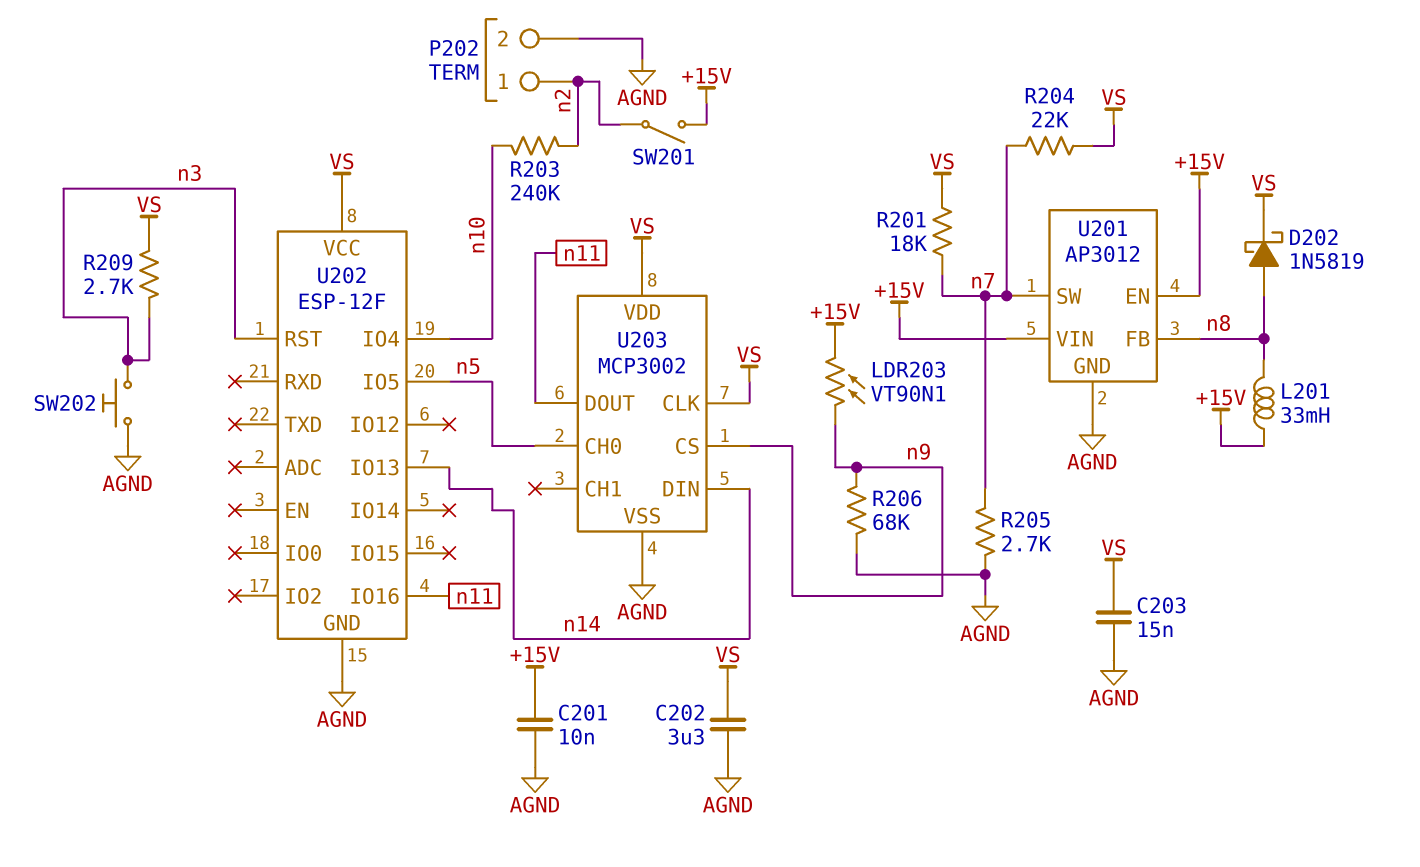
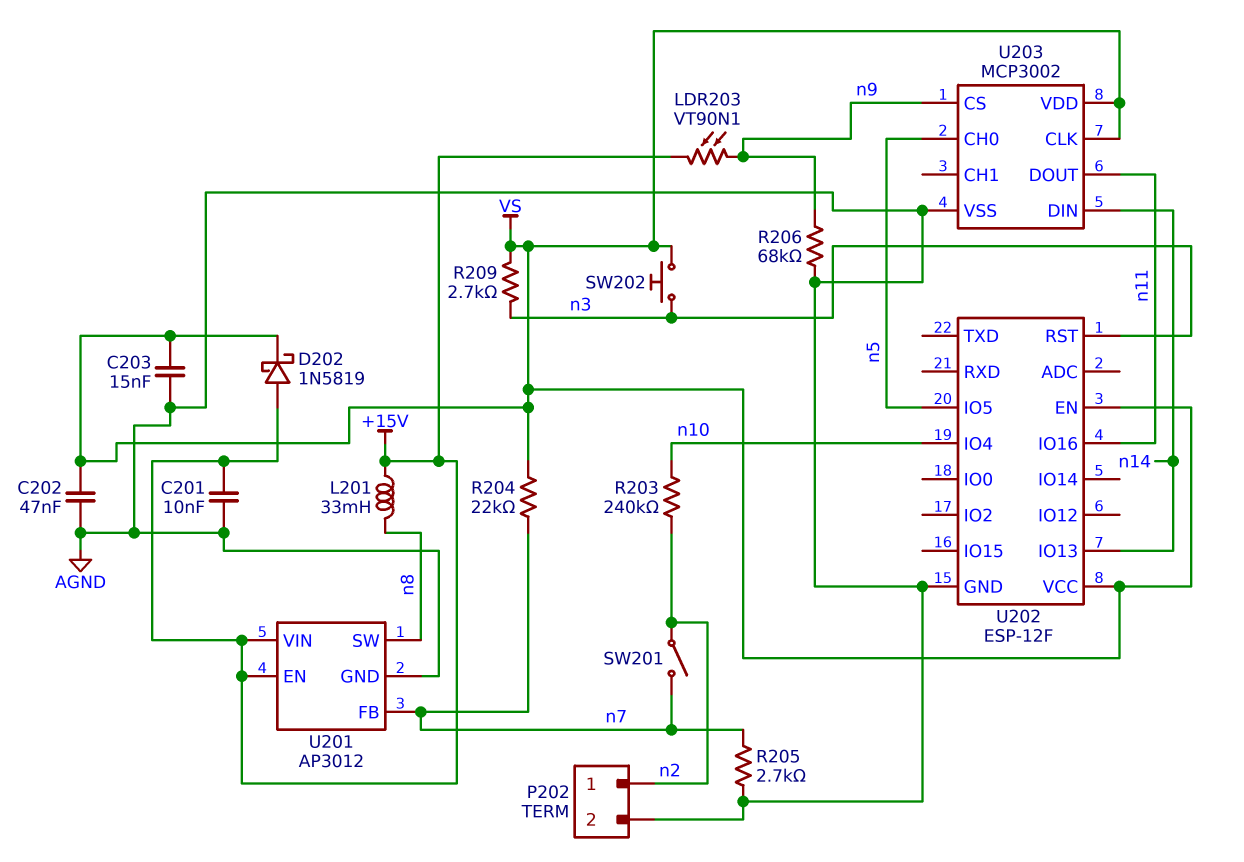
C202: 3.3uF (AGND, VS) -> 47nF (AGND, VS)
D202: schottky 1N5819 (A n8, K VS) -> schottky 1N5819 (A +15V, K VS)
R201: 18k (VS, n7) -> none
SW201: switch (+15V, n2) -> switch (n2, n7)
SW202: button (AGND, n3) -> button (VS, n3)
U201 pin FB: n8 -> n7
U201 pin SW: n7 -> n8
U202 pin EN: none -> VS

